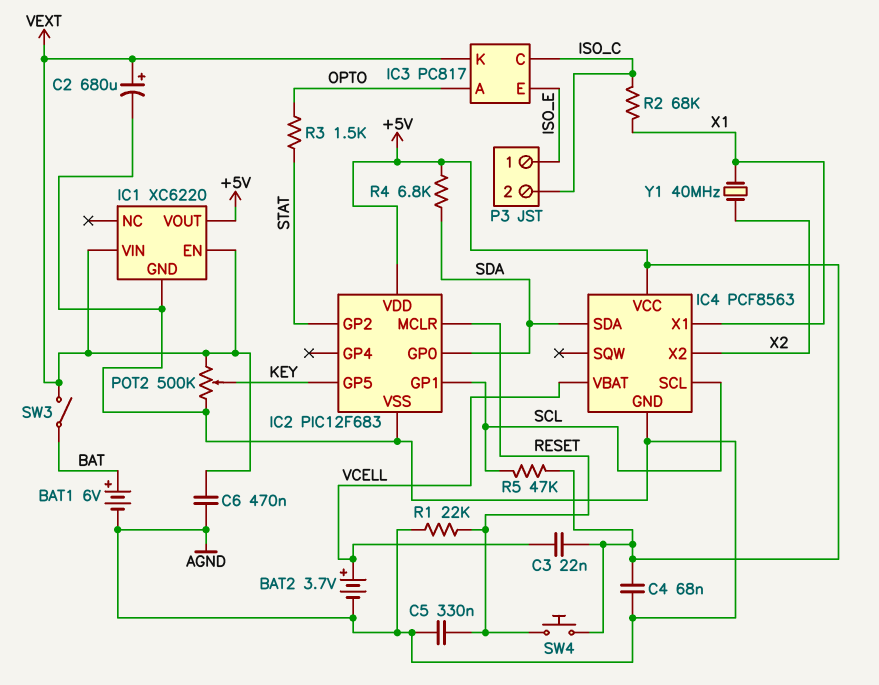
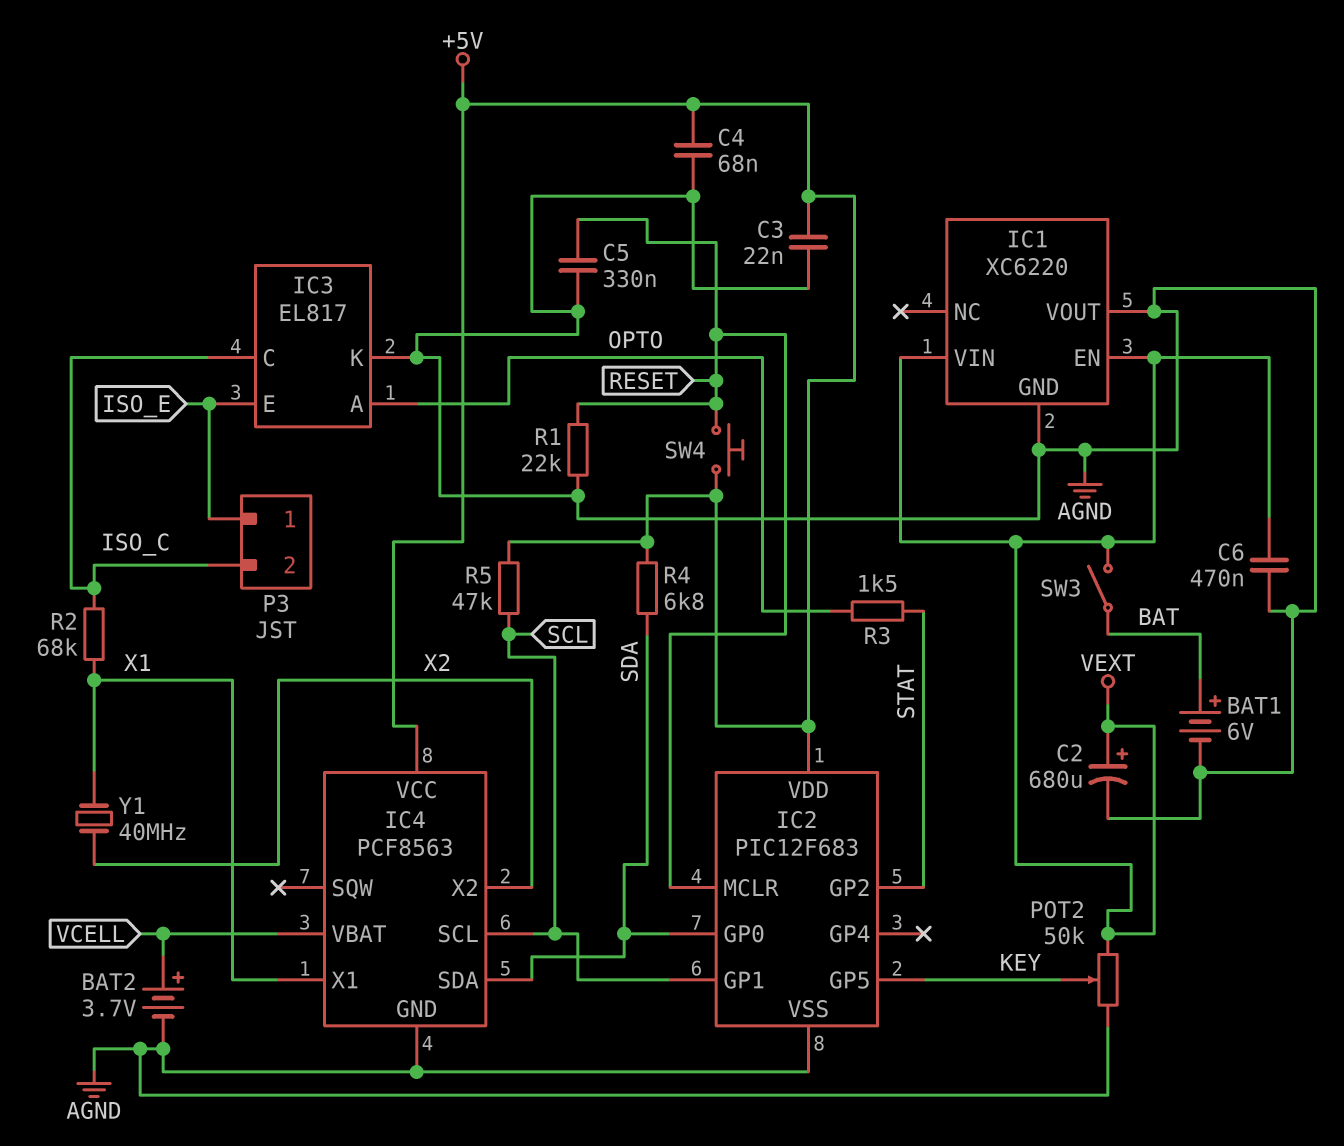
C3: 22nF (+5V, VCELL) -> 22nF (+5V, AGND)
IC1 pin VOUT: +5V -> AGND
IC3: PC817 -> EL817
IC3 pin K: VEXT -> AGND
POT2: 500k (AGND, VEXT, wiper KEY) -> 50k (AGND, VEXT, wiper KEY)

